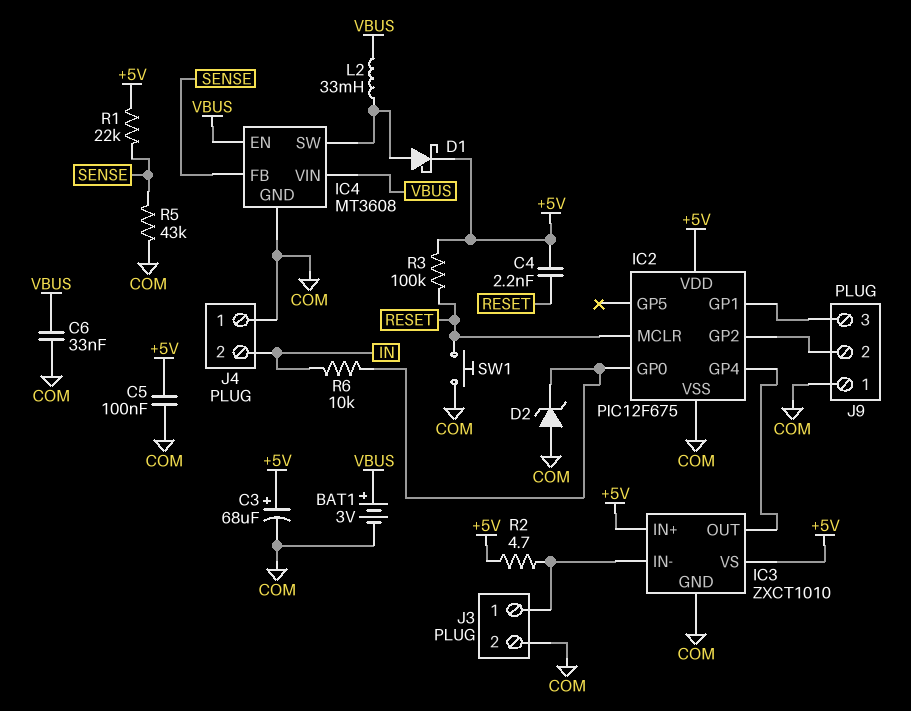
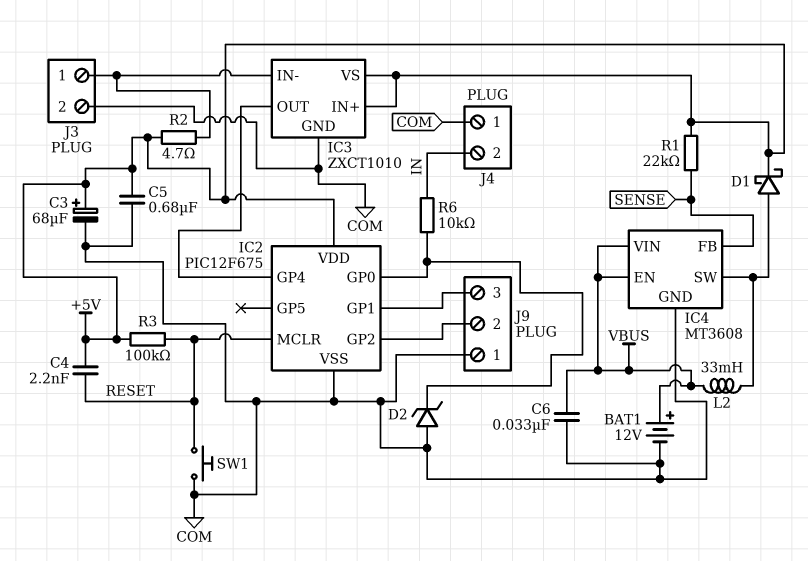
BAT1: 3V (plus VBUS, minus COM) -> 12V (plus VBUS, minus COM)
C5: 100nF (+5V, COM) -> 680nF (+5V, COM)
R5: 43k (COM, SENSE) -> none

